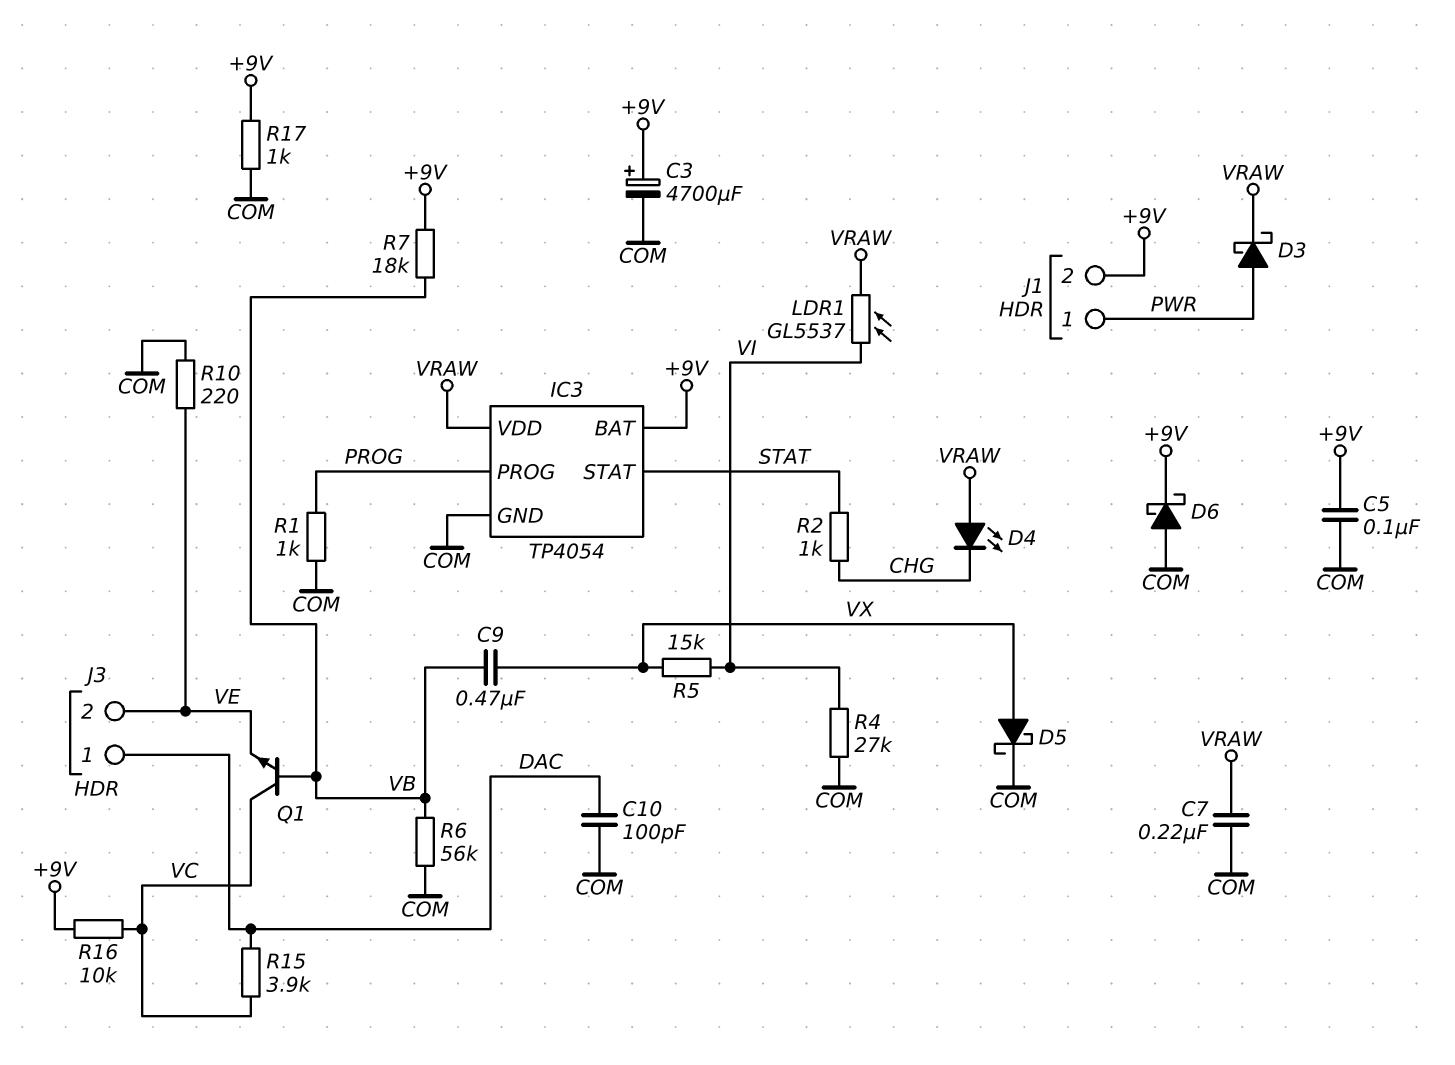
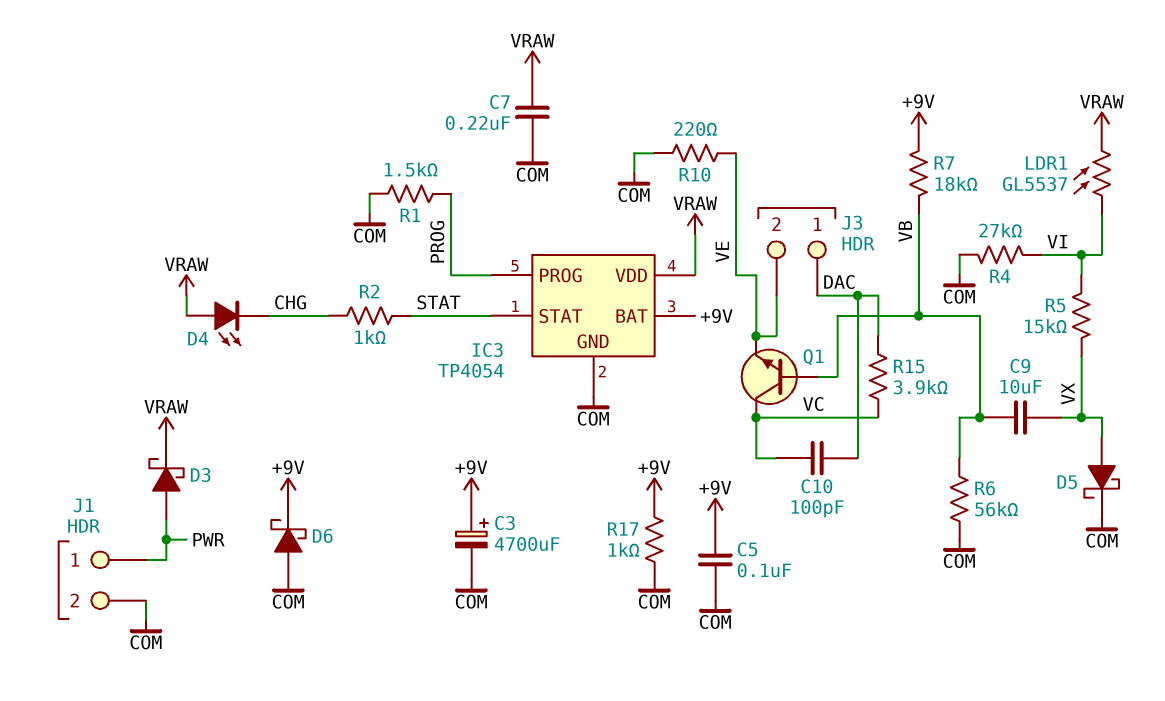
C9: 470nF (VB, VX) -> 10uF (VB, VX)
C10: 100pF (COM, DAC) -> 100pF (DAC, VC)
J1 pin 2: +9V -> COM
R1: 1k (COM, PROG) -> 1.5k (COM, PROG)
R16: 10k (+9V, VC) -> none

